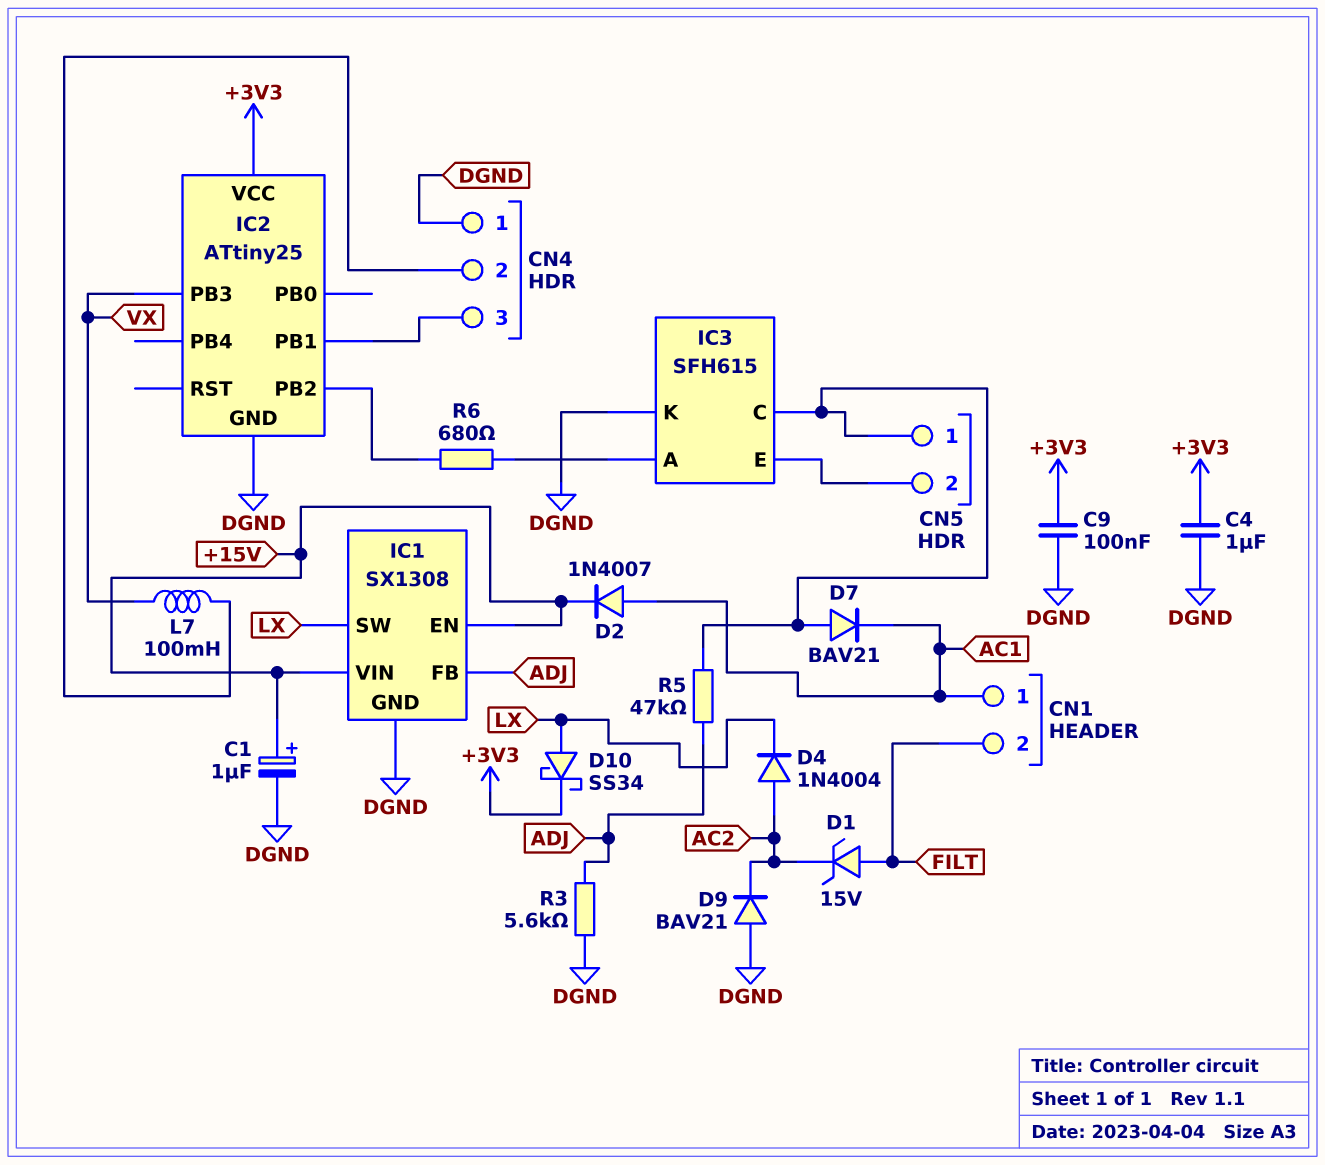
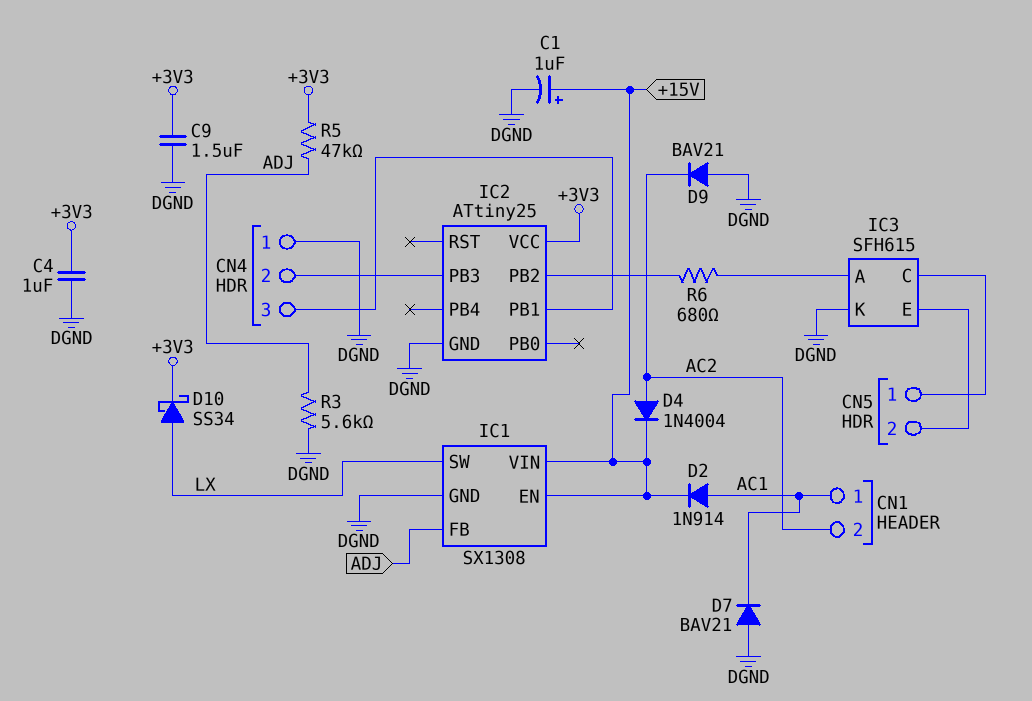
C9: 100nF (+3V3, DGND) -> 1.5uF (+3V3, DGND)
CN1 pin 2: FILT -> AC2
D1: zener 15V (A FILT, K AC2) -> none
D2: diode 1N4007 (A AC1, K +15V) -> diode 1N914 (A AC1, K +15V)
D4: diode 1N4004 (A AC2, K LX) -> diode 1N4004 (A AC2, K +15V)
D7: diode BAV21 (A CN5/1, K AC1) -> diode BAV21 (A DGND, K AC1)
IC2 pin PB3: VX -> CN4/2
L7: 100mH (CN4/2, VX) -> none
R5: 47k (ADJ, CN5/1) -> 47k (+3V3, ADJ)

